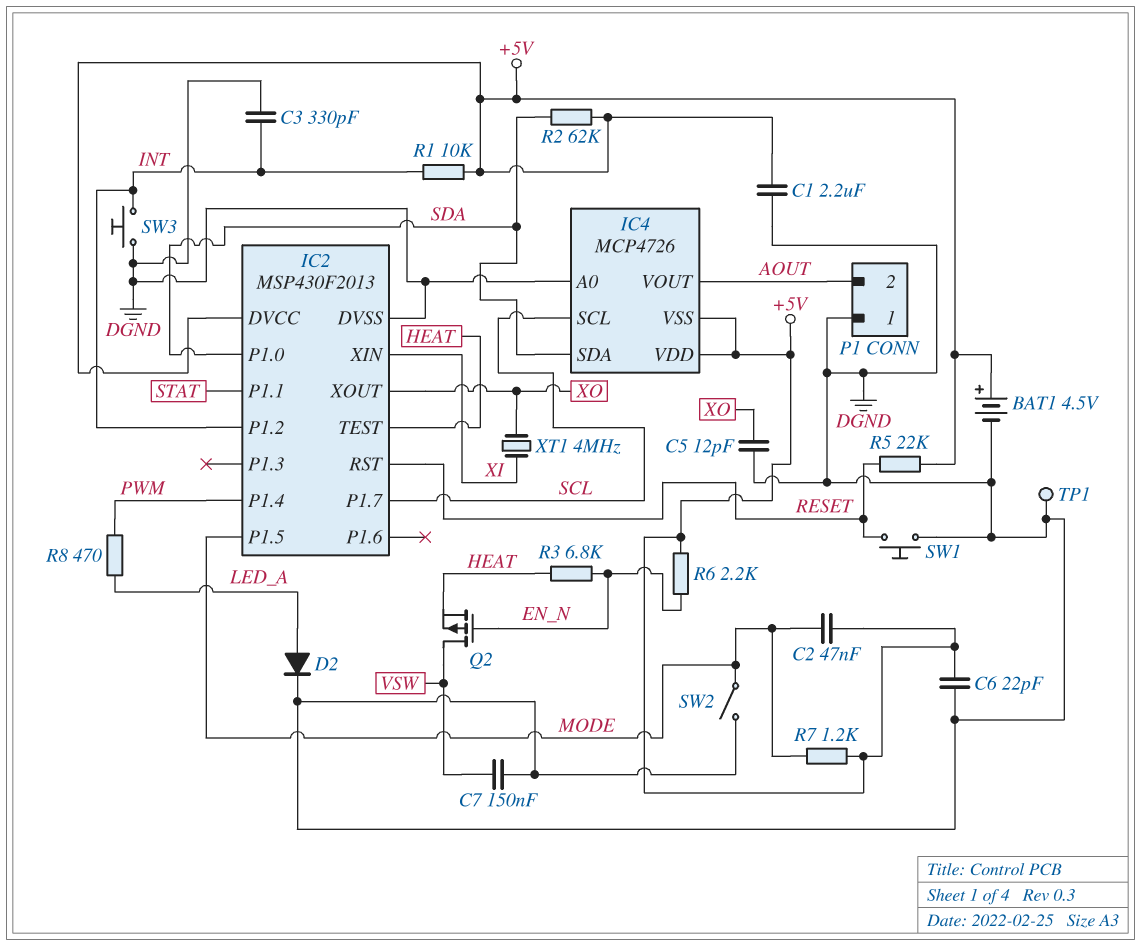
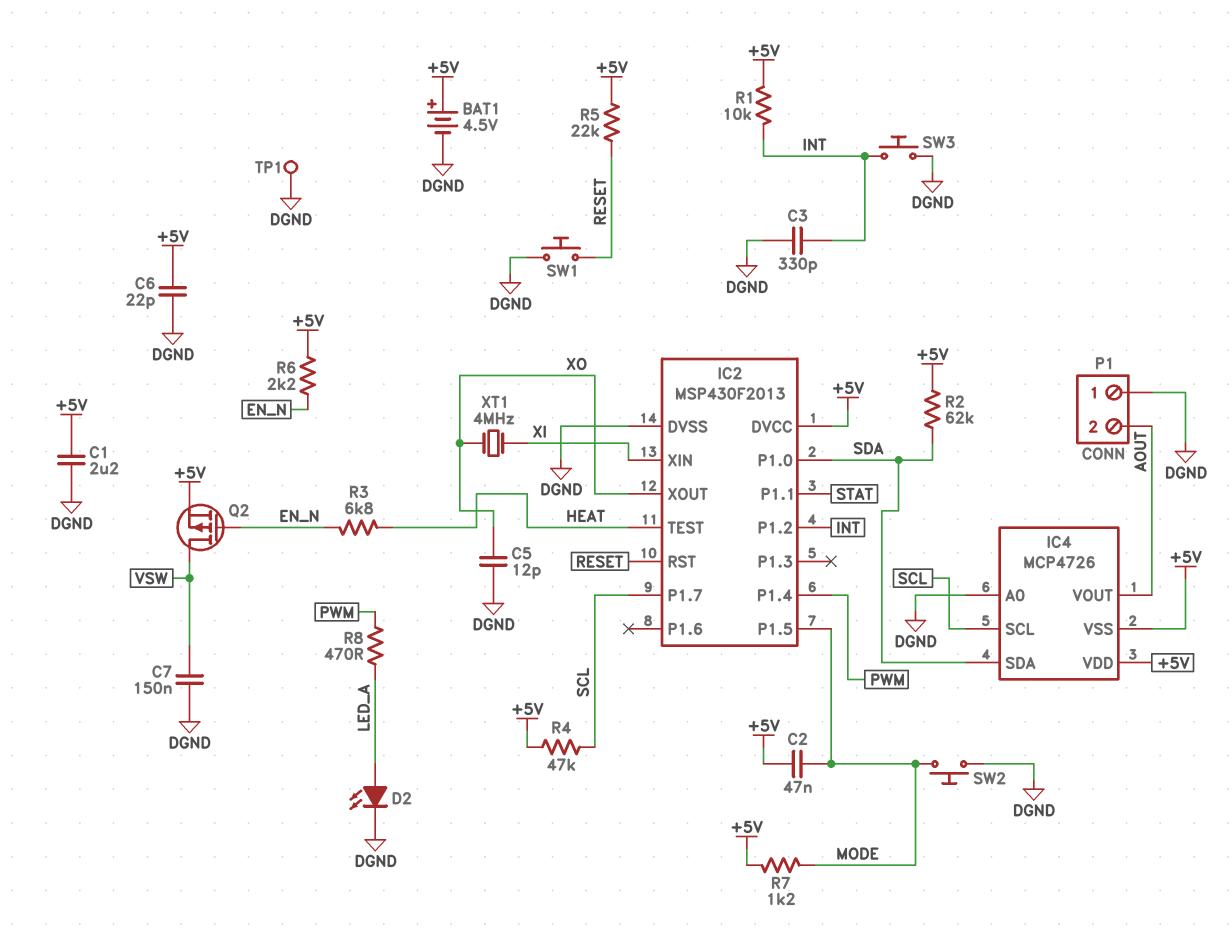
D2: diode (A LED_A, K DGND) -> LED (A LED_A, K DGND)
Q2: PMOS (G EN_N, D VSW, S HEAT) -> PMOS (G EN_N, D VSW, S +5V)
R4: none -> 47k (+5V, SCL)
SW2: switch (DGND, MODE) -> button (DGND, MODE)

